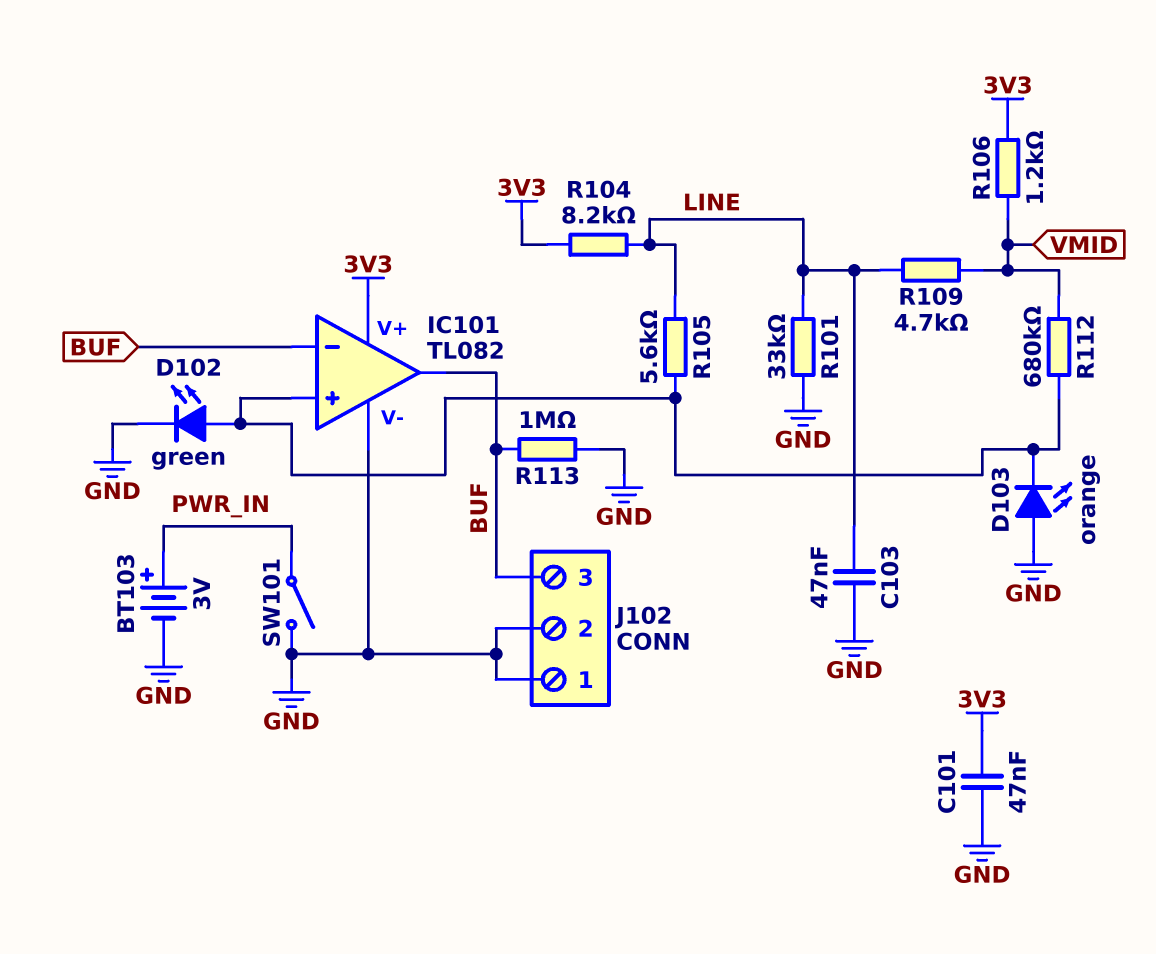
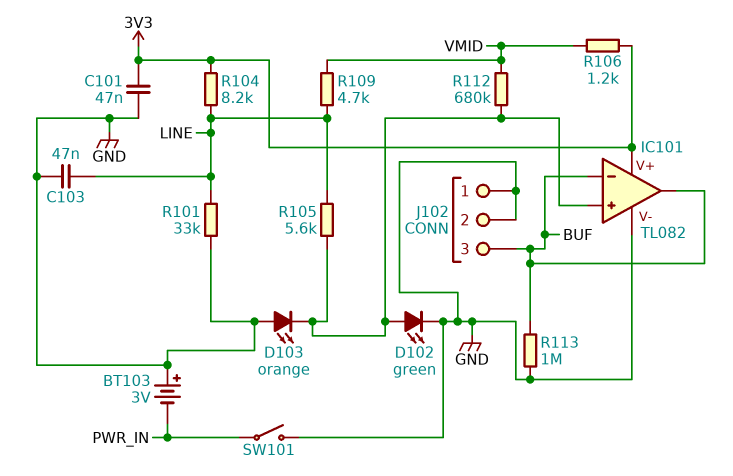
BT103: 3V (plus PWR_IN, minus GND) -> 3V (plus GND, minus PWR_IN)

